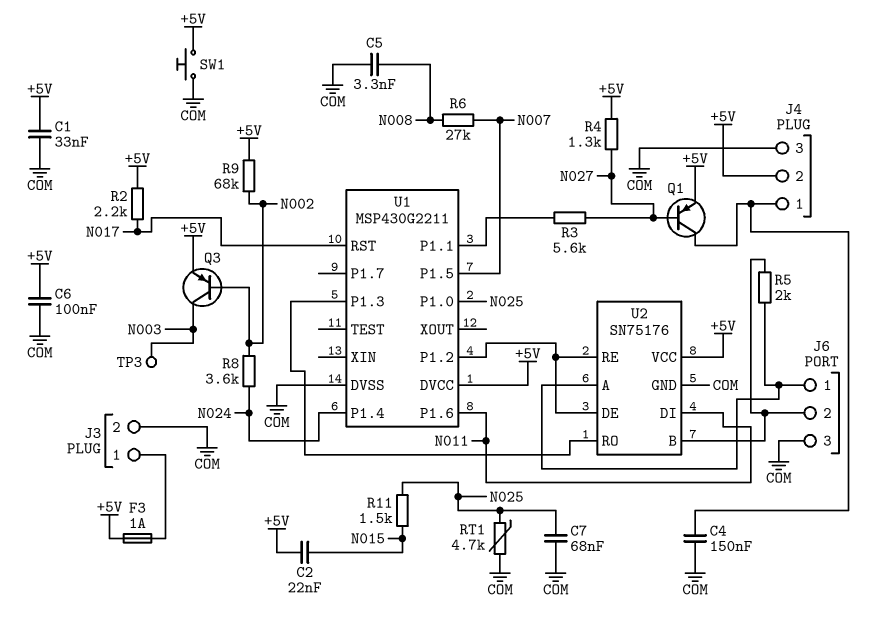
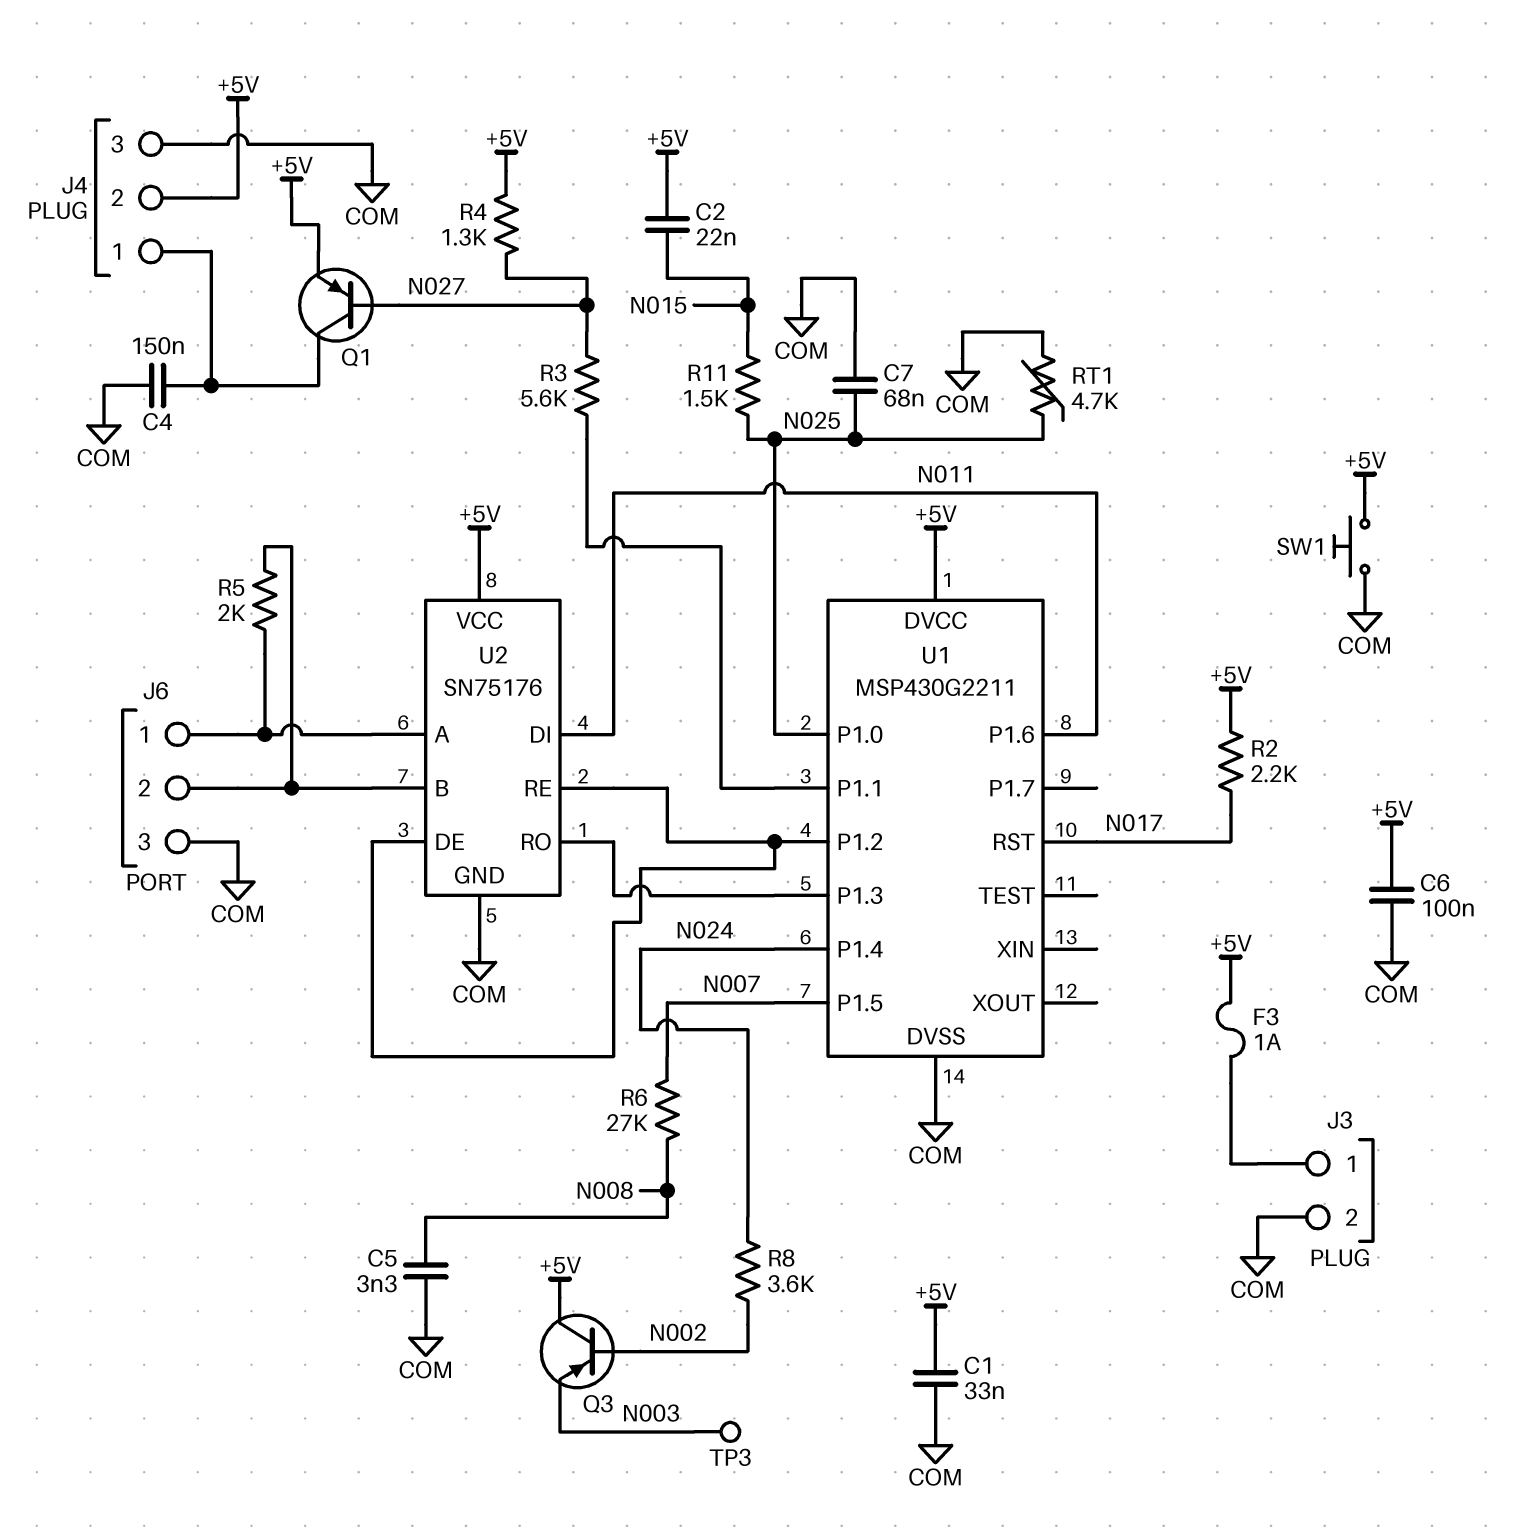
Q3: PNP (B N002, C N003, E +5V) -> PNP (B N002, C +5V, E N003)
R9: 68k (+5V, N002) -> none

